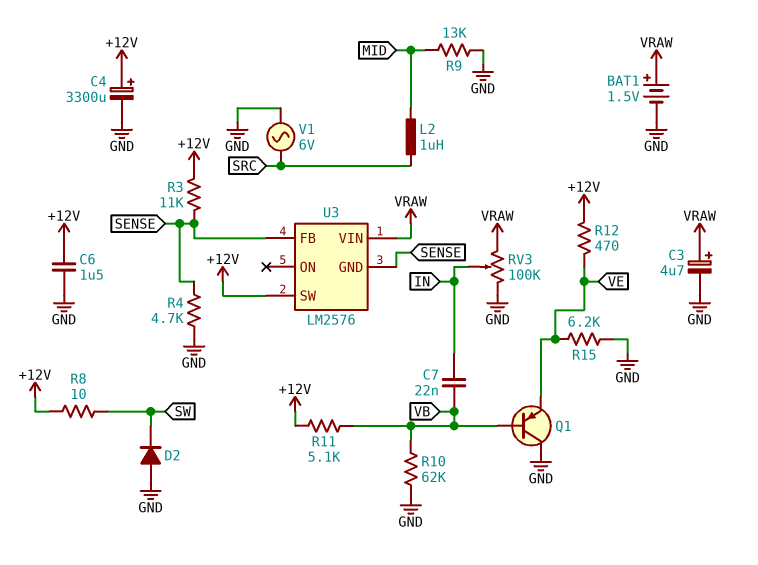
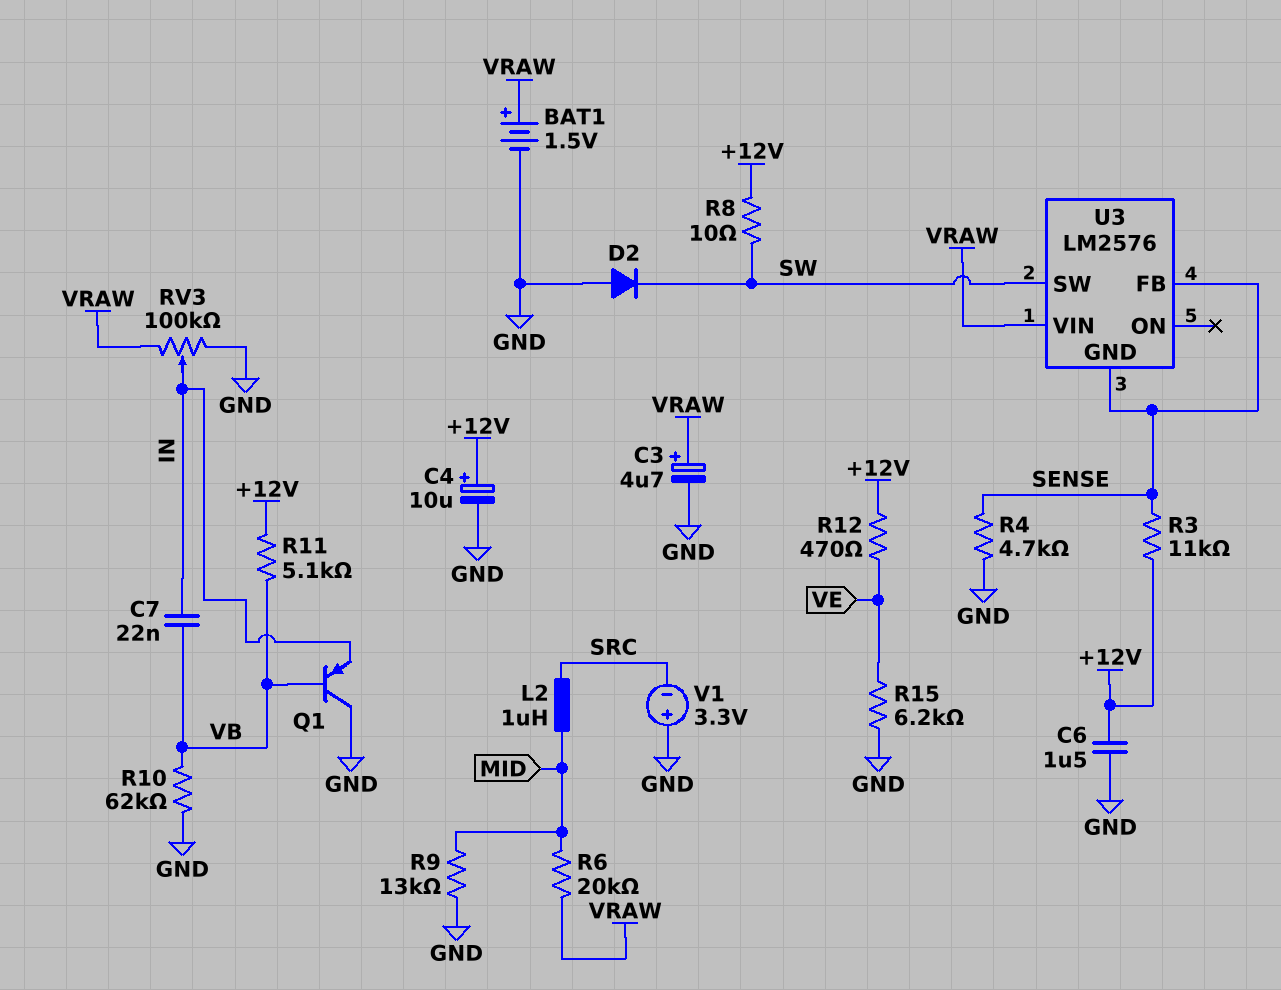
C4: 3300uF (plus +12V, minus GND) -> 10uF (plus +12V, minus GND)
Q1: PNP (B VB, C GND, E VE) -> PNP (B VB, C GND, E IN)
R6: none -> 20k (MID, VRAW)
U3 pin SW: +12V -> SW
V1: AC 6V (GND, SRC) -> 3.3V (plus GND, minus SRC)

